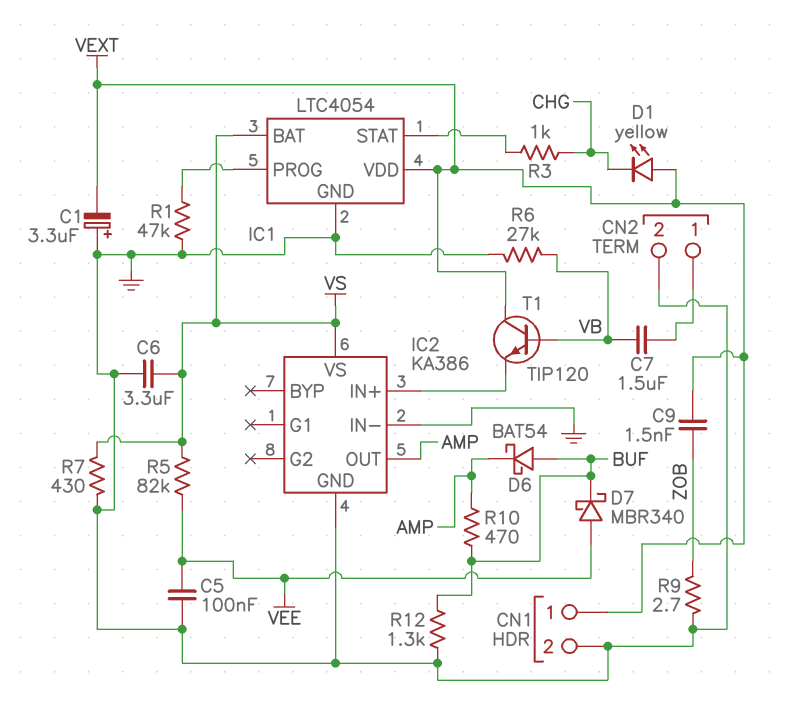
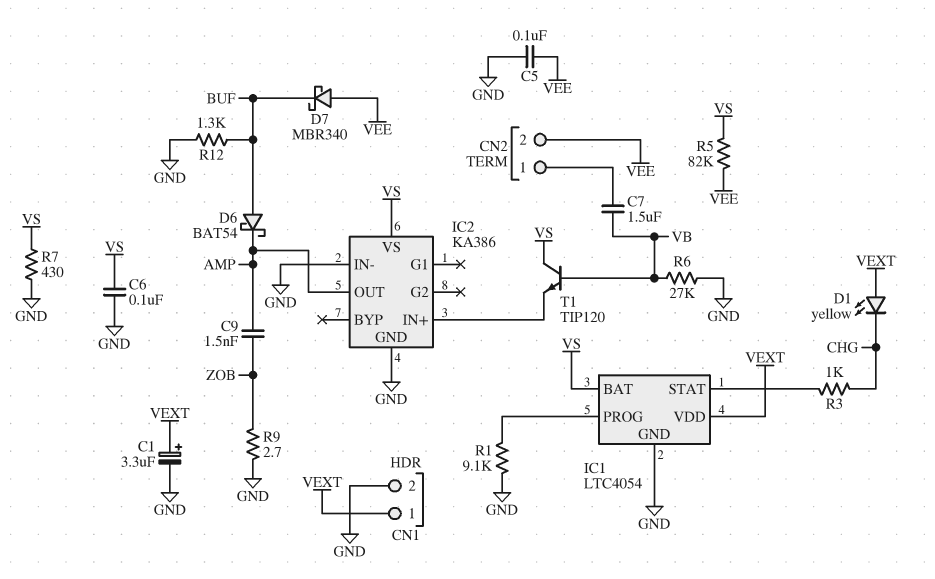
C1: 3.3uF (plus GND, minus VEXT) -> 3.3uF (plus VEXT, minus GND)
C6: 3.3uF (GND, VS) -> 100nF (GND, VS)
C9: 1.5nF (VEXT, ZOB) -> 1.5nF (AMP, ZOB)
CN2 pin 2: GND -> VEE
R1: 47k (GND, IC1/PROG) -> 9.1k (GND, IC1/PROG)
R10: 470 (AMP, BUF) -> none
T1: NPN TIP120 (B VB, C VEXT, E IC2/IN+) -> NPN TIP120 (B VB, C VS, E IC2/IN+)

